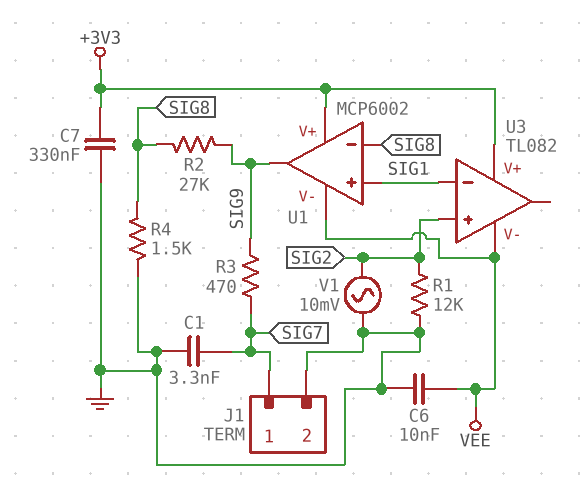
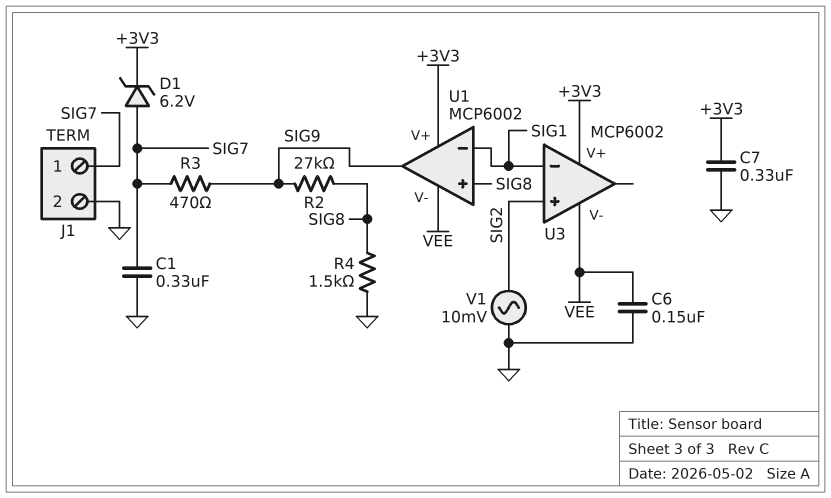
C1: 3.3nF (GND, SIG7) -> 330nF (GND, SIG7)
C6: 10nF (GND, VEE) -> 150nF (GND, VEE)
D1: none -> zener 6.2V (A SIG7, K +3V3)
R1: 12k (GND, SIG2) -> none
U1 pin in+: SIG1 -> SIG8
U1 pin in-: SIG8 -> SIG1
U3: TL082 -> MCP6002

